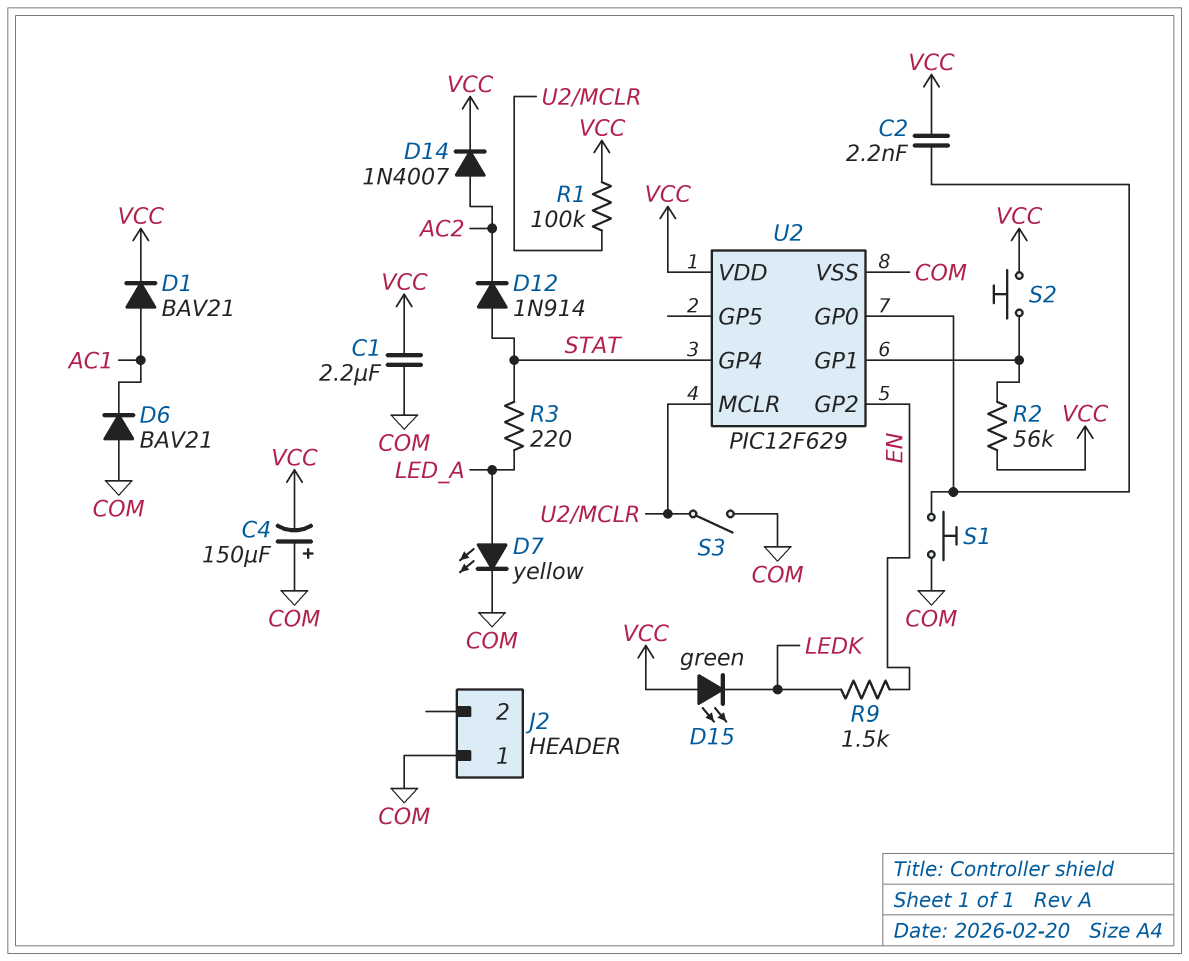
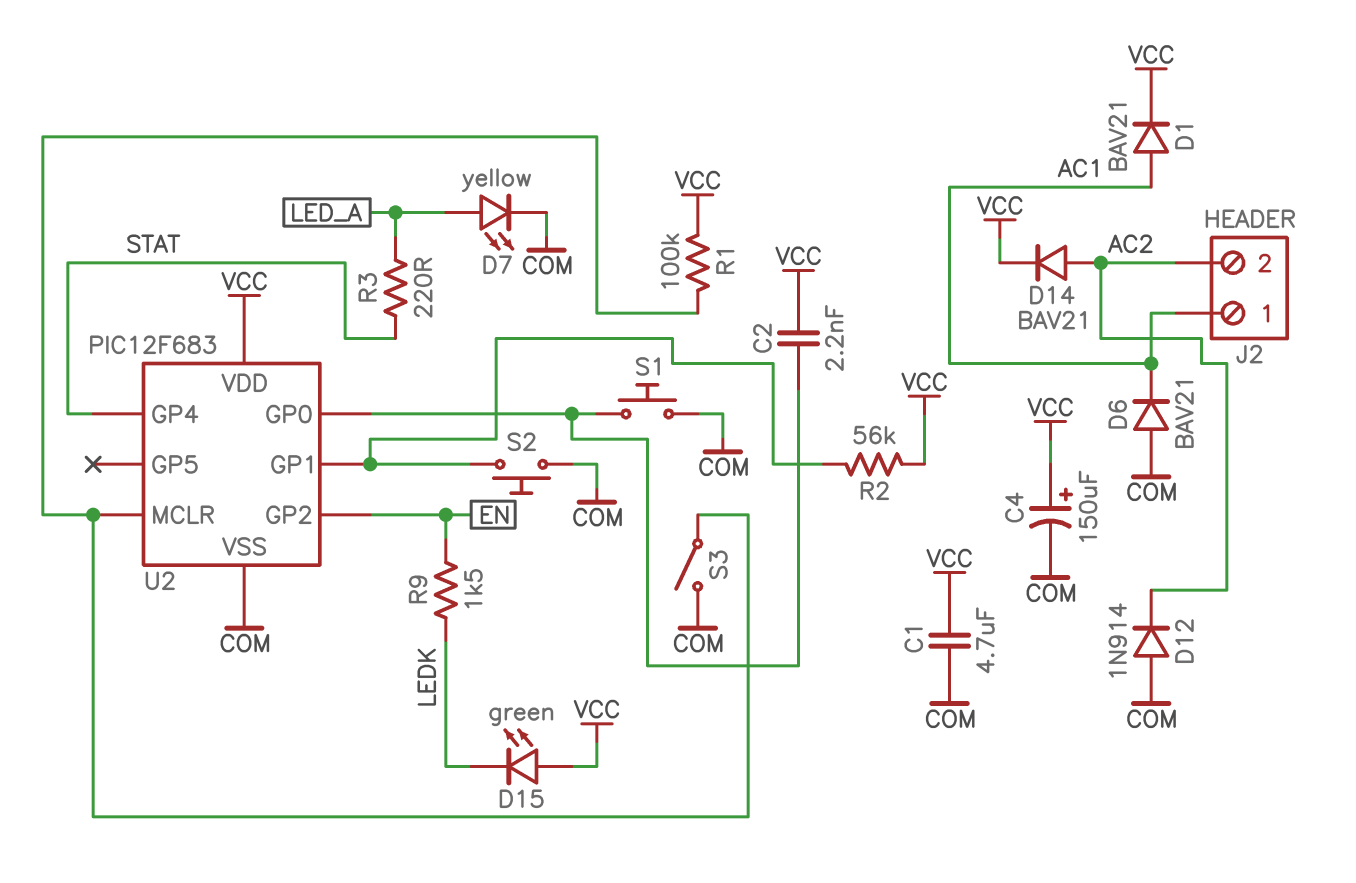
C1: 2.2uF (COM, VCC) -> 4.7uF (COM, VCC)
C4: 150uF (plus COM, minus VCC) -> 150uF (plus VCC, minus COM)
D12: diode 1N914 (A STAT, K AC2) -> diode 1N914 (A COM, K AC2)
D14: diode 1N4007 (A AC2, K VCC) -> diode BAV21 (A AC2, K VCC)
J2 pin 1: COM -> AC1
J2 pin 2: none -> AC2
S2: button (U2/GP1, VCC) -> button (COM, U2/GP1)
U2: PIC12F629 -> PIC12F683

